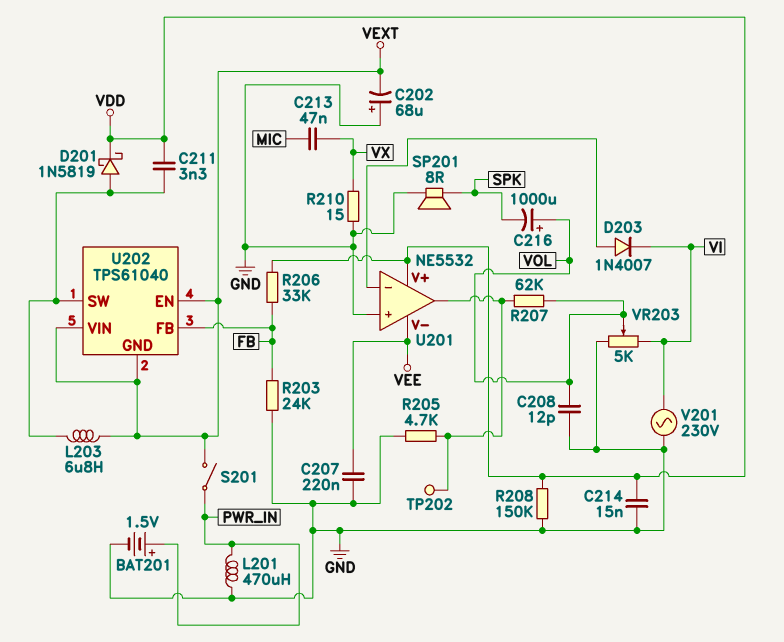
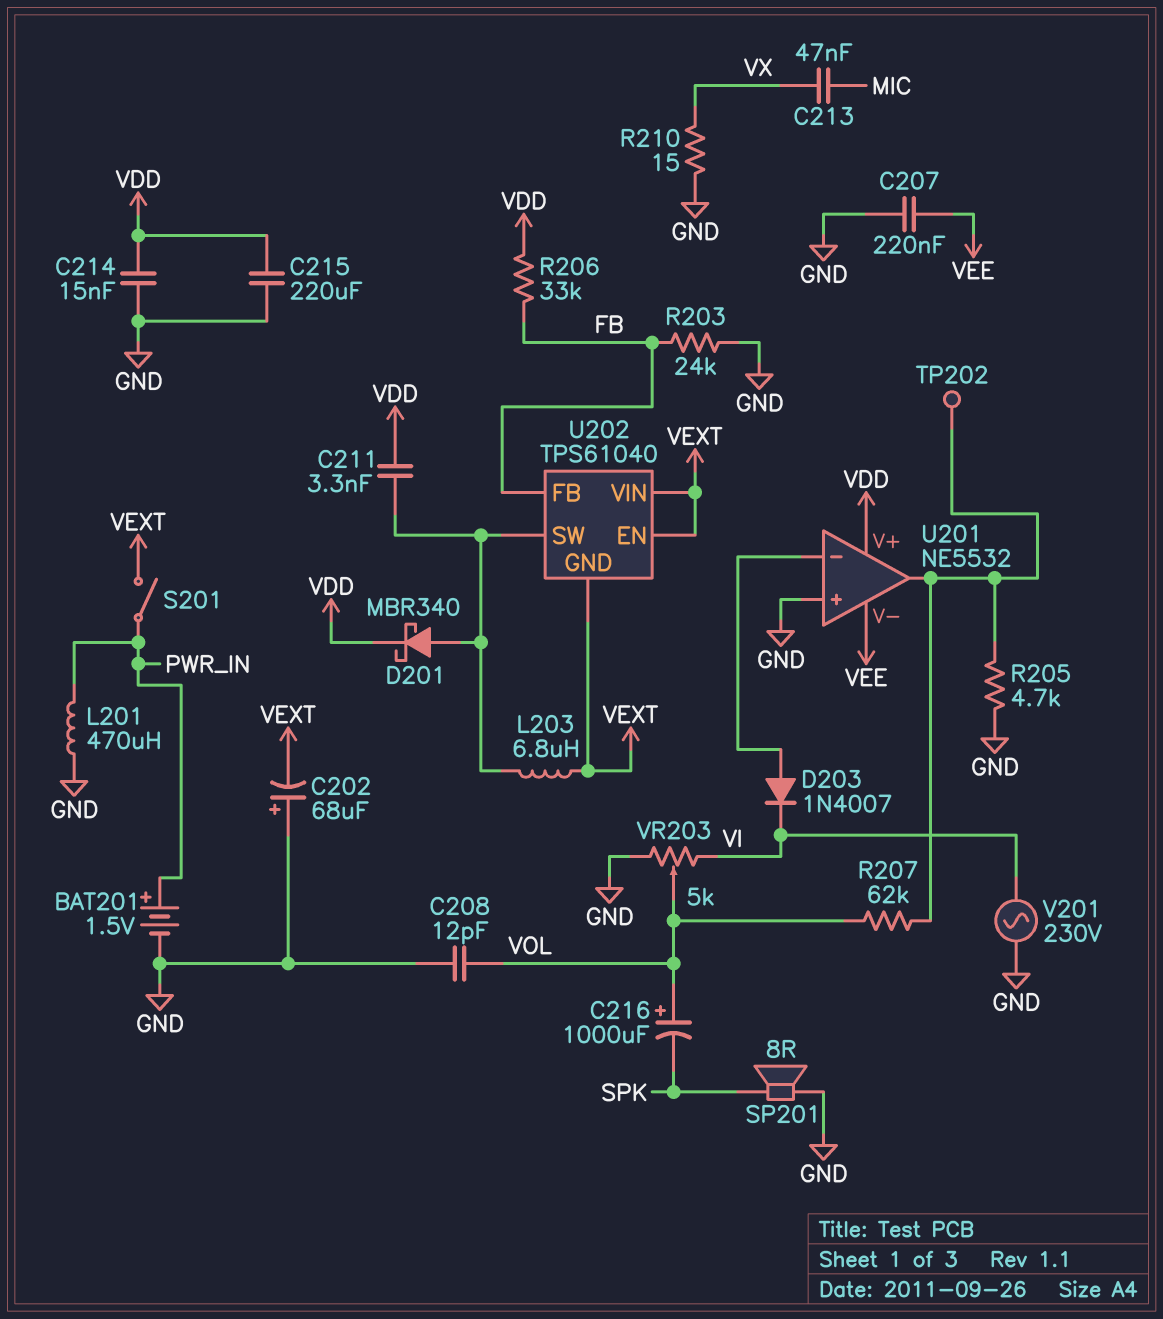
C215: none -> 220uF (GND, VDD)
D201: schottky 1N5819 (A U202/SW, K VDD) -> schottky MBR340 (A U202/SW, K VDD)
R208: 150k (GND, VDD) -> none

